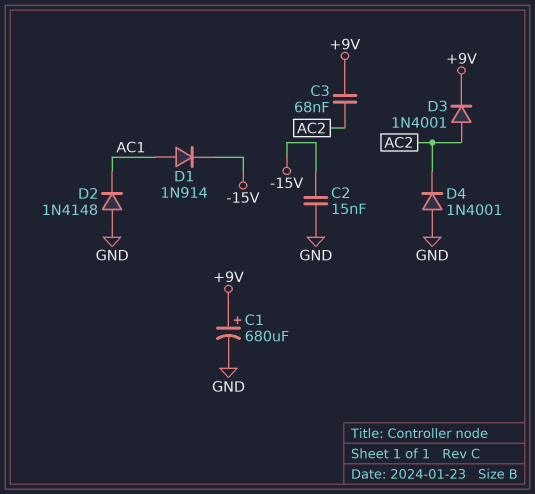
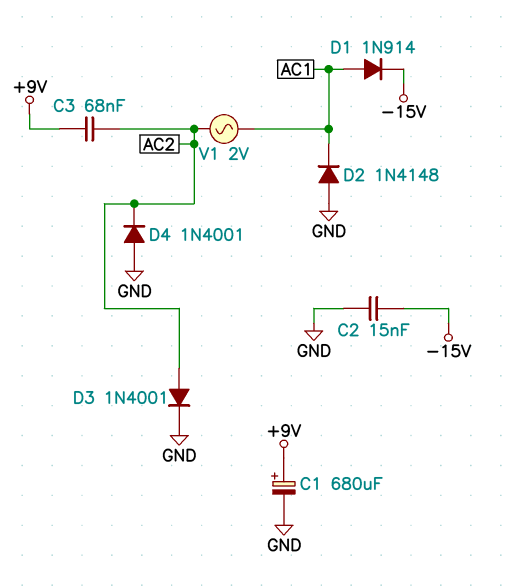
D3: diode 1N4001 (A AC2, K +9V) -> diode 1N4001 (A AC2, K GND)
V1: none -> AC 2V (AC1, AC2)

